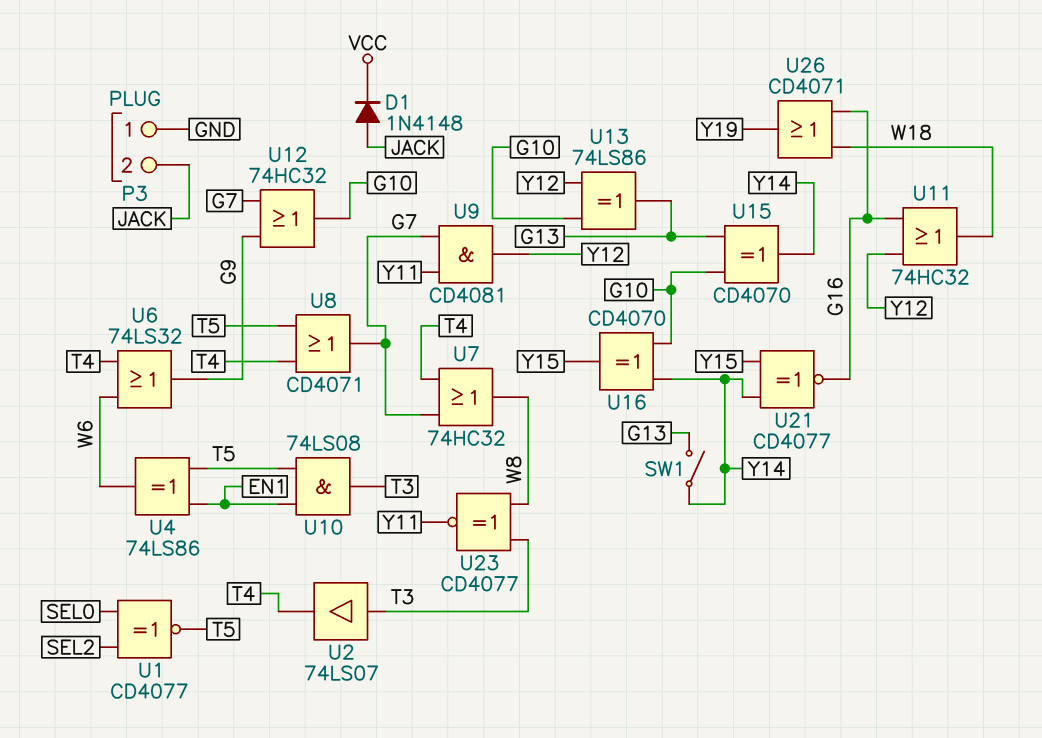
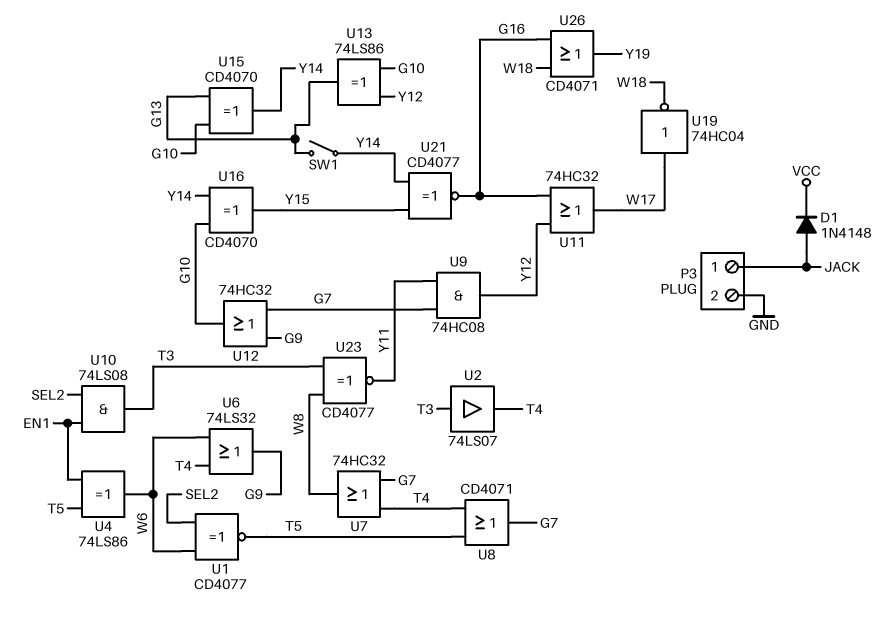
P3 pin 1: GND -> JACK
P3 pin 2: JACK -> GND
U1: XNOR CD4077 (in SEL0, in SEL2, out T5) -> XNOR CD4077 (in SEL2, in W6, out T5)
U9: AND CD4081 (in G7, in Y11, out Y12) -> AND 74HC08 (in G7, in Y11, out Y12)
U10: AND 74LS08 (in EN1, in T5, out T3) -> AND 74LS08 (in EN1, in SEL2, out T3)
U11: OR 74HC32 (in G16, in Y12, out W18) -> OR 74HC32 (in G16, in Y12, out W17)
U19: none -> NOT 74HC04 (in W17, out W18)

